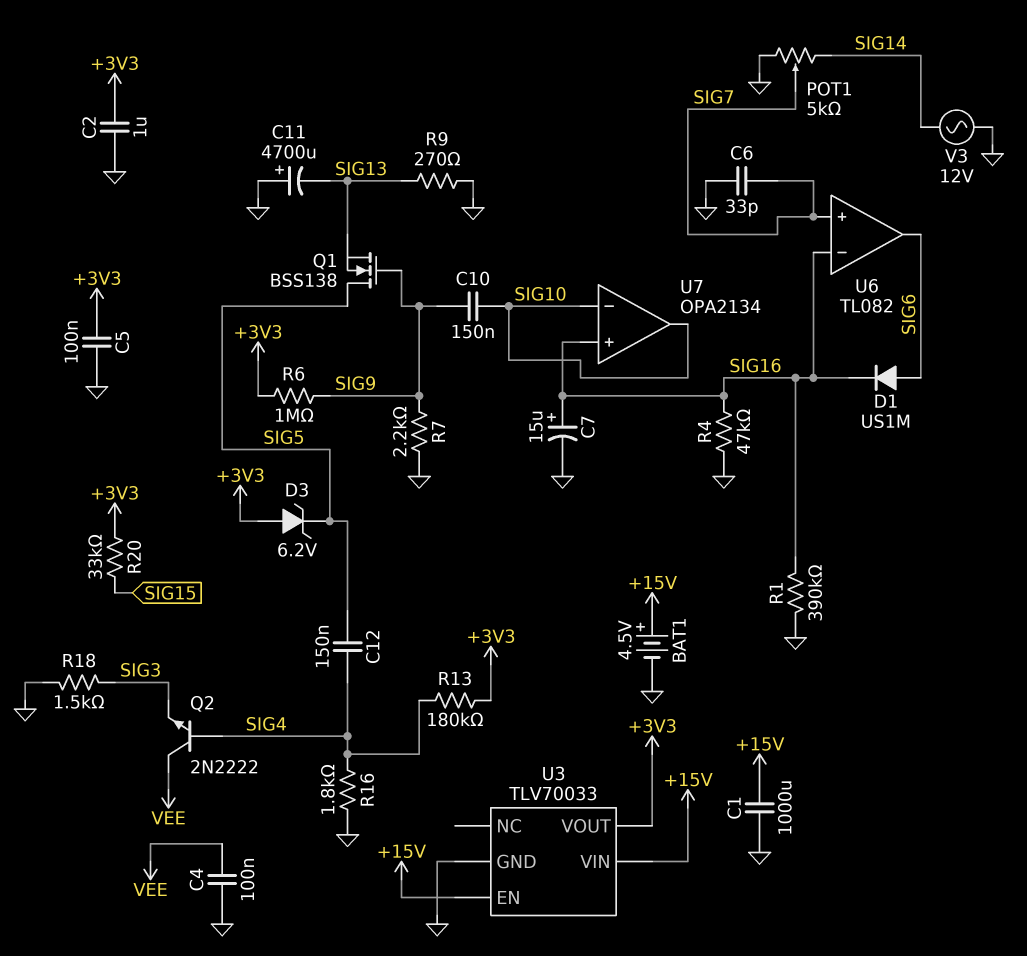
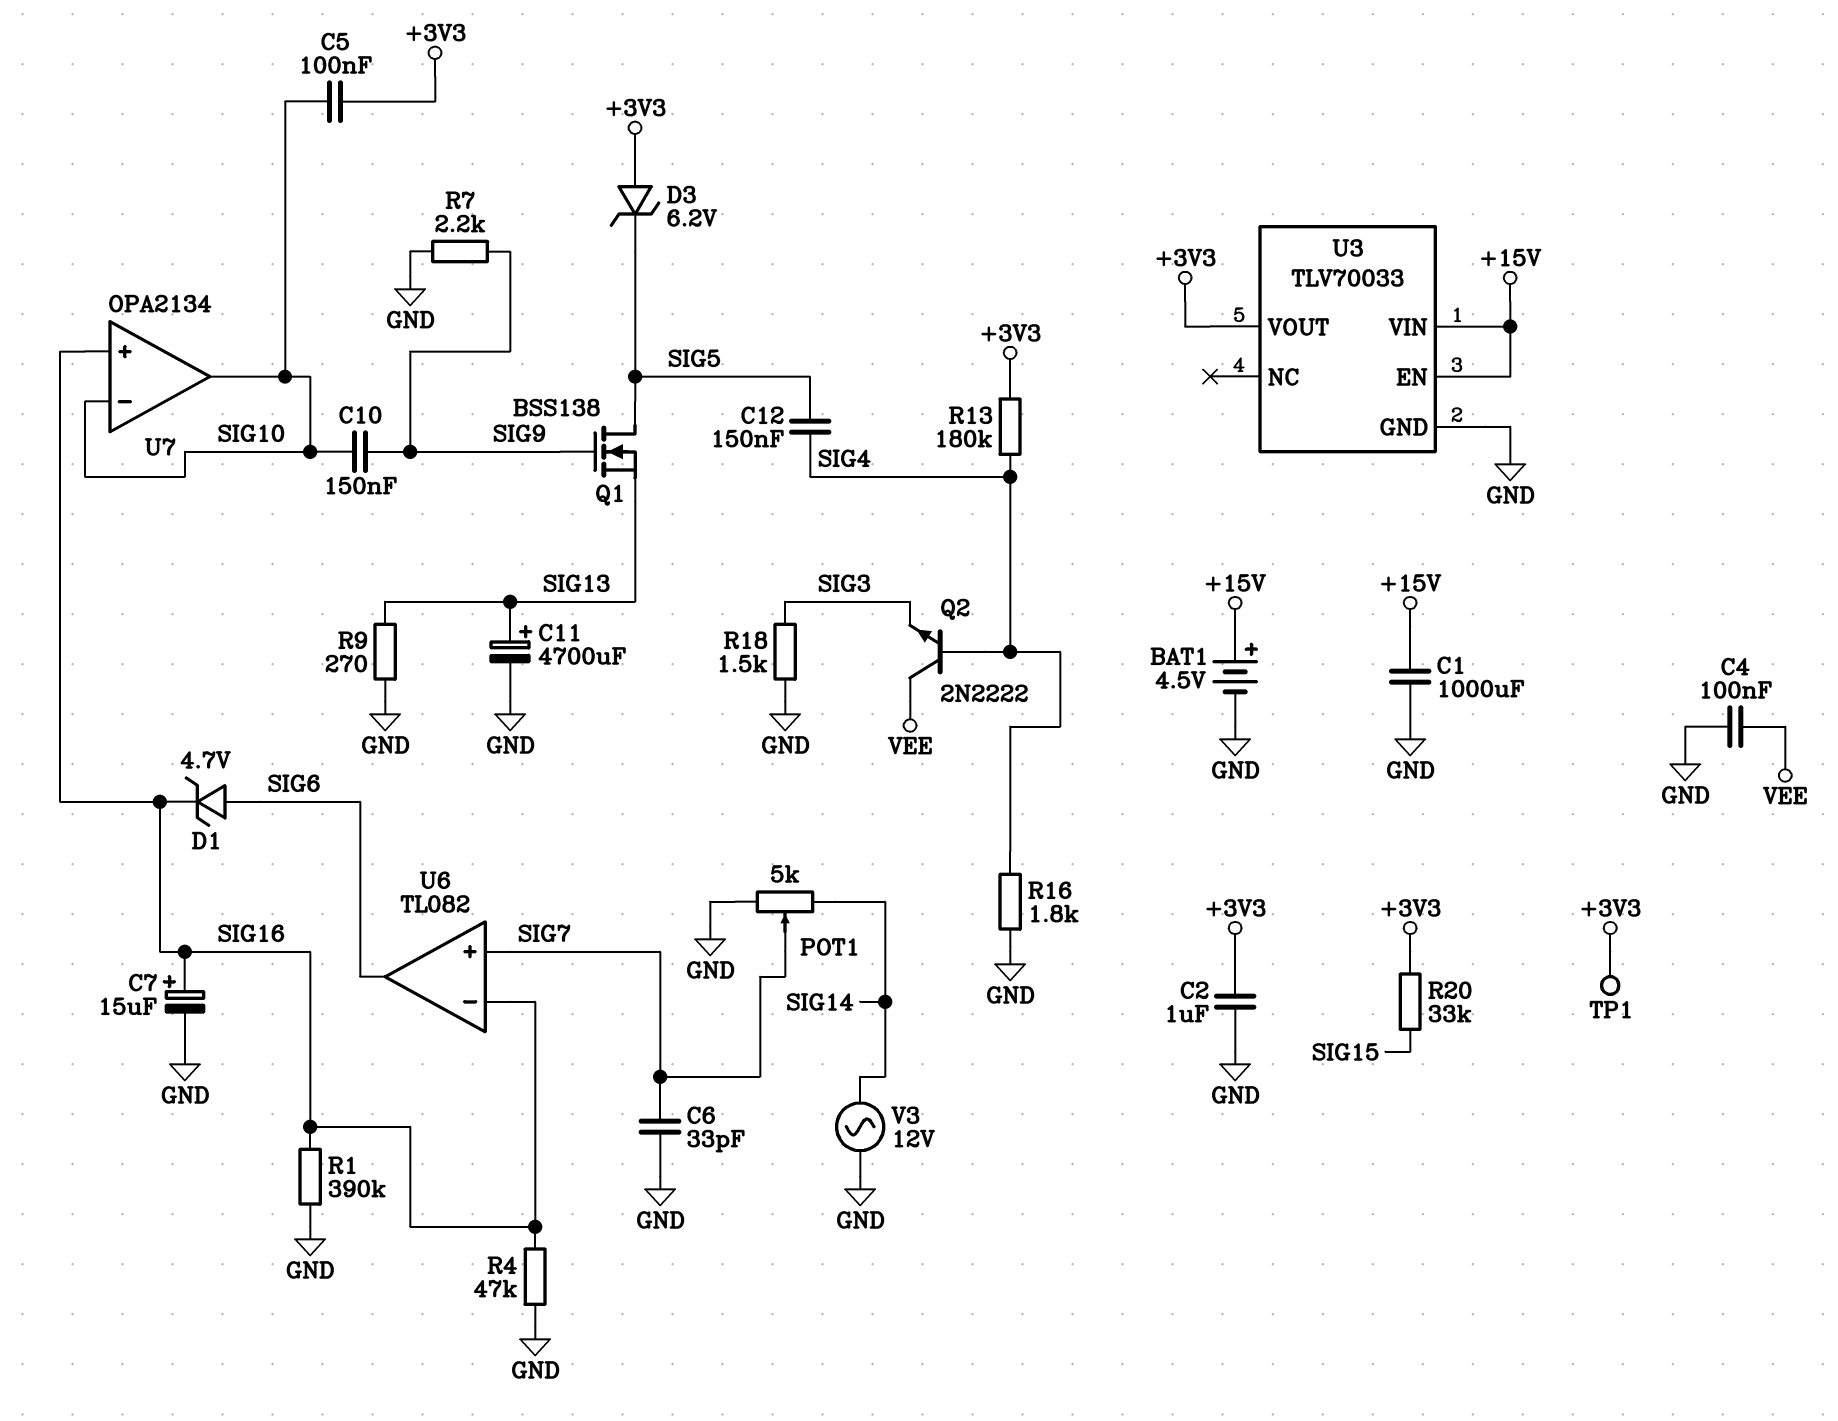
C5: 100nF (+3V3, GND) -> 100nF (+3V3, SIG10)
C11: 4700uF (plus GND, minus SIG13) -> 4700uF (plus SIG13, minus GND)
D1: diode US1M (A SIG6, K SIG16) -> zener 4.7V (A SIG6, K SIG16)
R6: 1M (+3V3, SIG9) -> none
TP1: none -> test point (+3V3)

